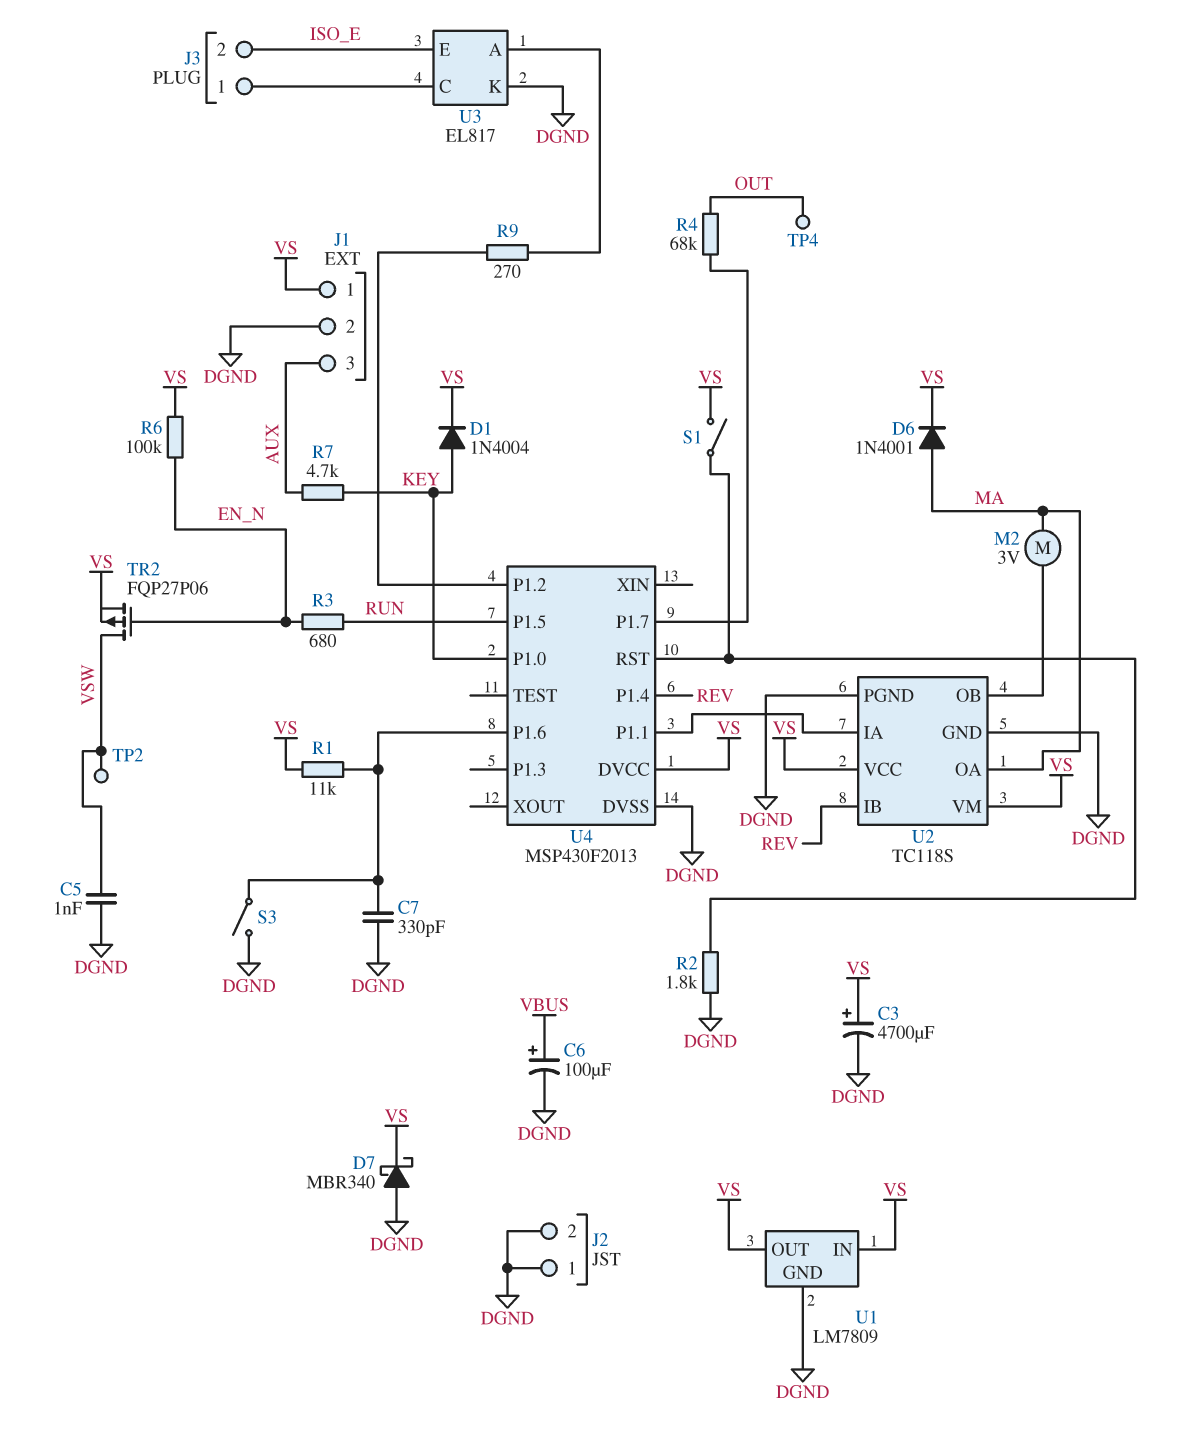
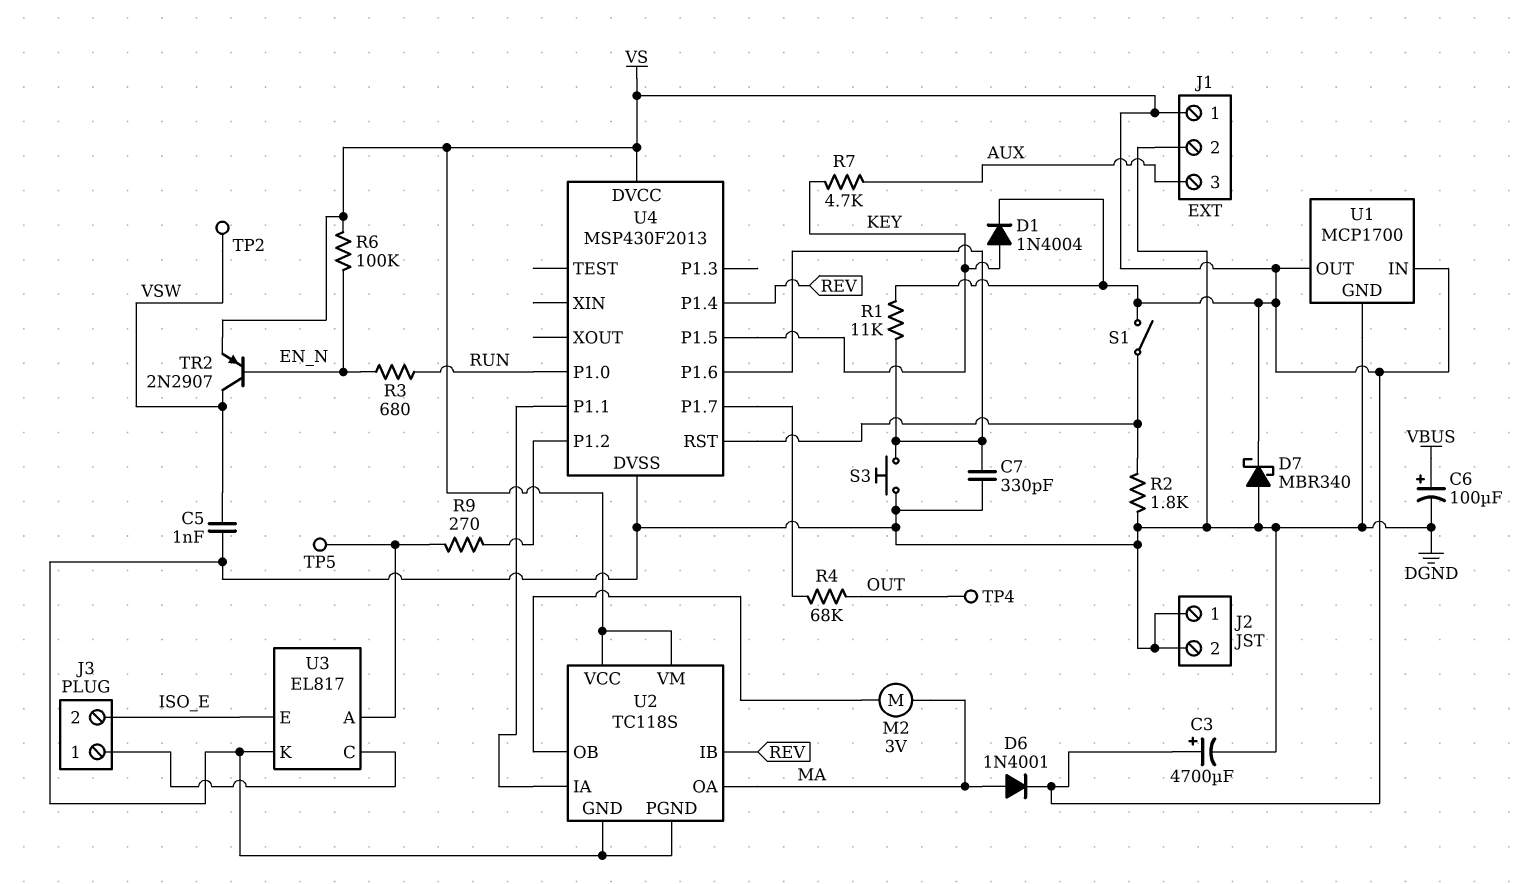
S3: switch (DGND, U4/P1.6) -> button (DGND, U4/P1.6)
TP5: none -> test point (U3/A)
TR2: PMOS FQP27P06 (G EN_N, D VSW, S VS) -> PNP 2N2907 (B EN_N, C VSW, E VS)
U1: LM7809 -> MCP1700
U4 pin P1.0: KEY -> RUN
U4 pin P1.5: RUN -> KEY

